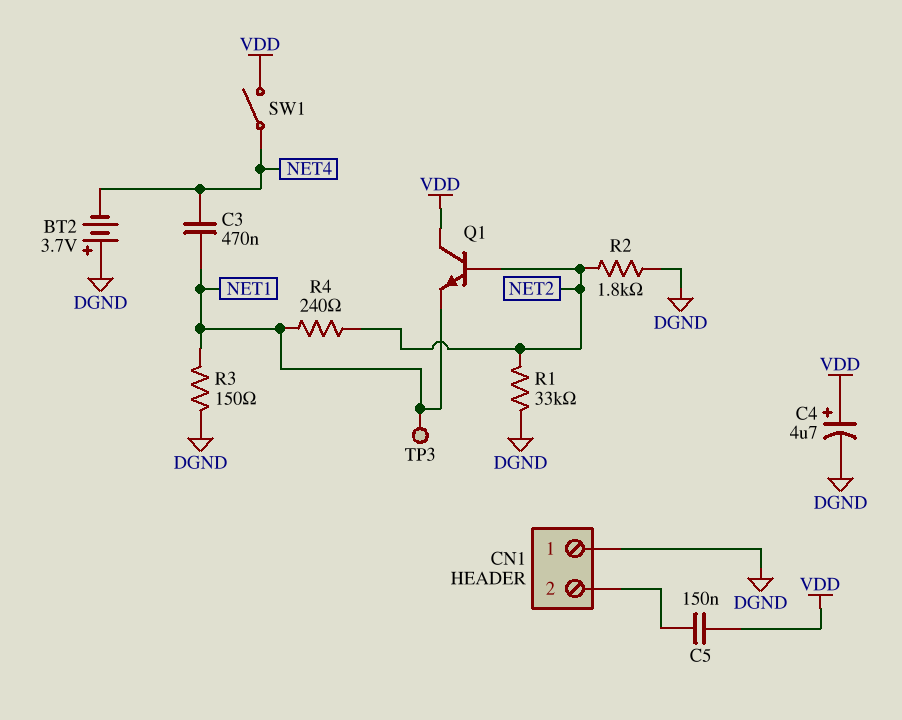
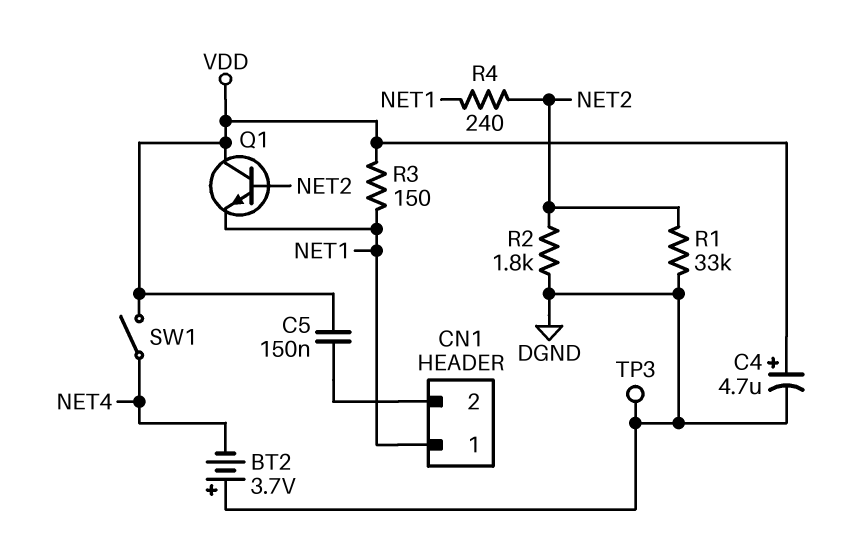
C3: 470nF (NET1, NET4) -> none
CN1 pin 1: DGND -> NET1
R3: 150 (DGND, NET1) -> 150 (NET1, VDD)
TP3: test point (NET1) -> test point (DGND)

